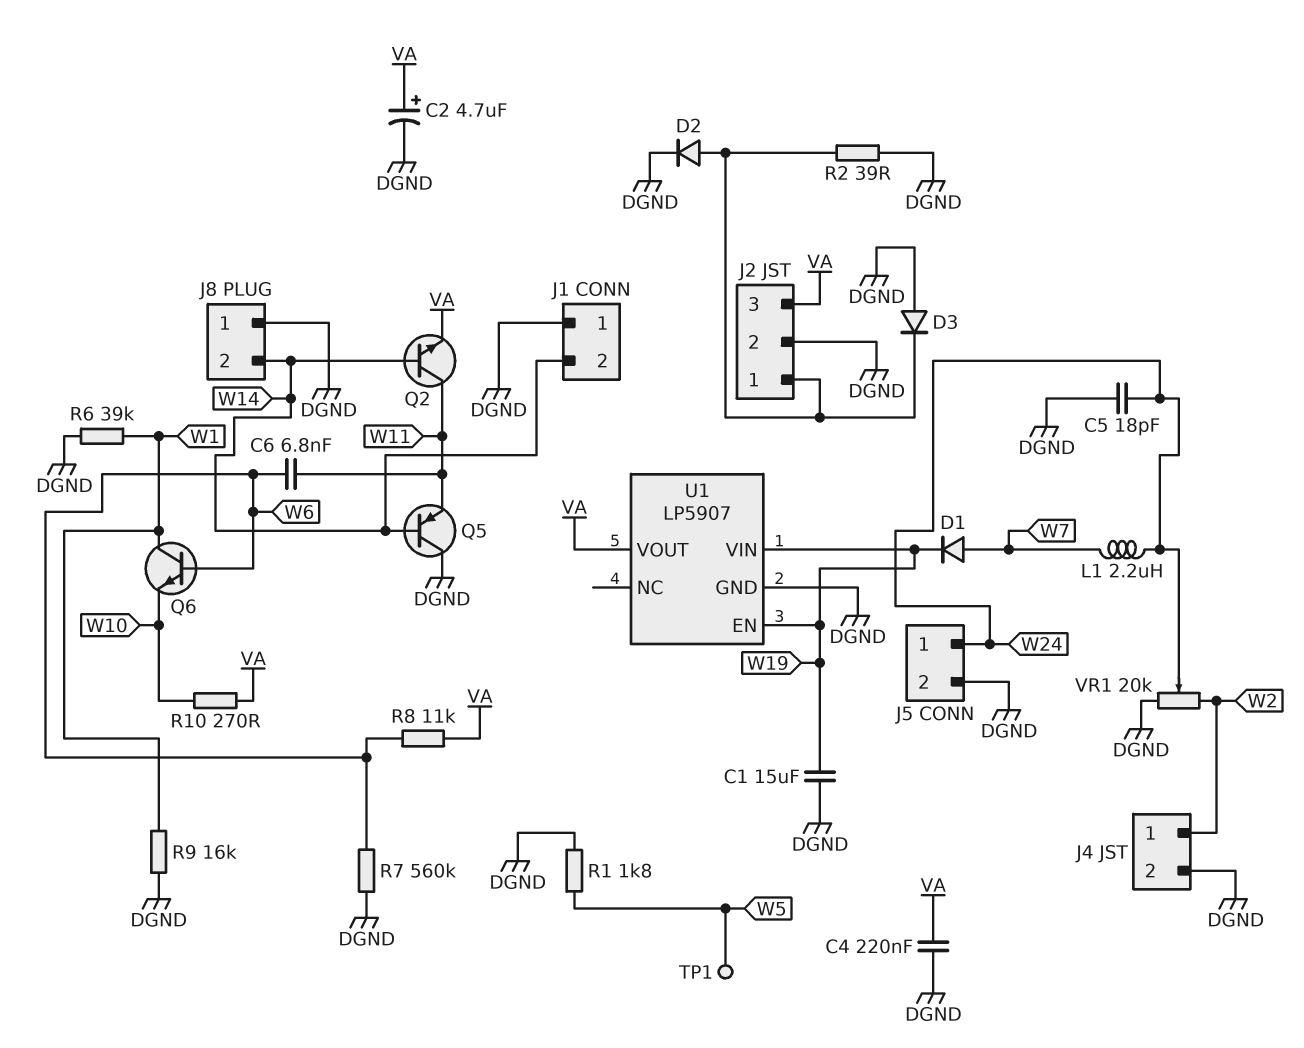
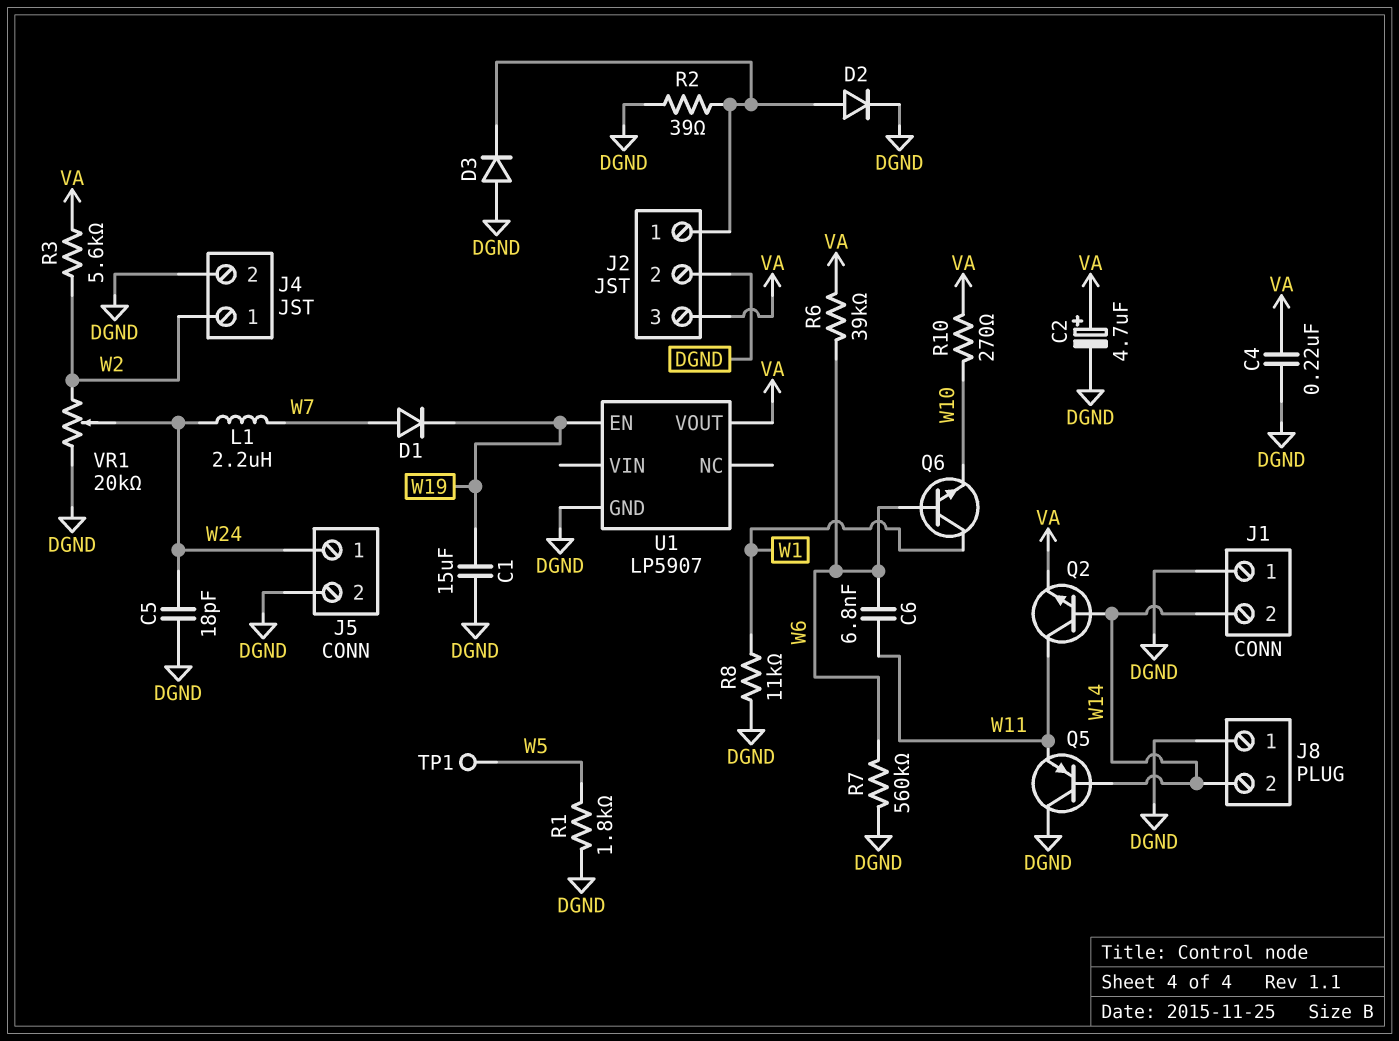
R3: none -> 5.6k (VA, W2)
R6: 39k (DGND, W1) -> 39k (VA, W6)
R8: 11k (VA, W6) -> 11k (DGND, W1)
R9: 16k (DGND, W1) -> none
U1 pin VIN: W19 -> none

